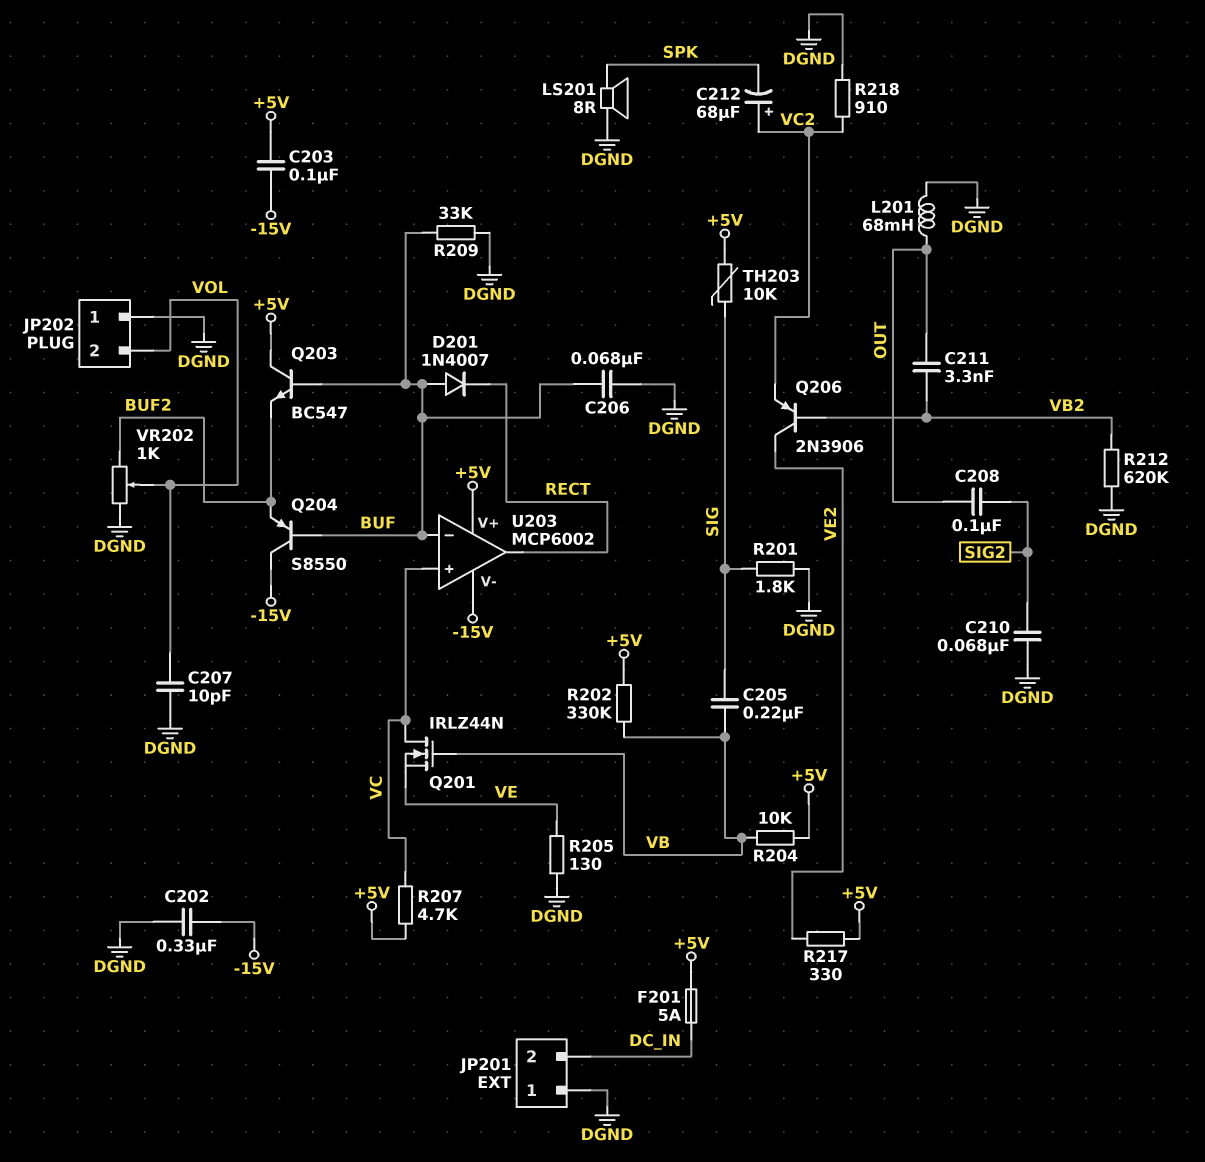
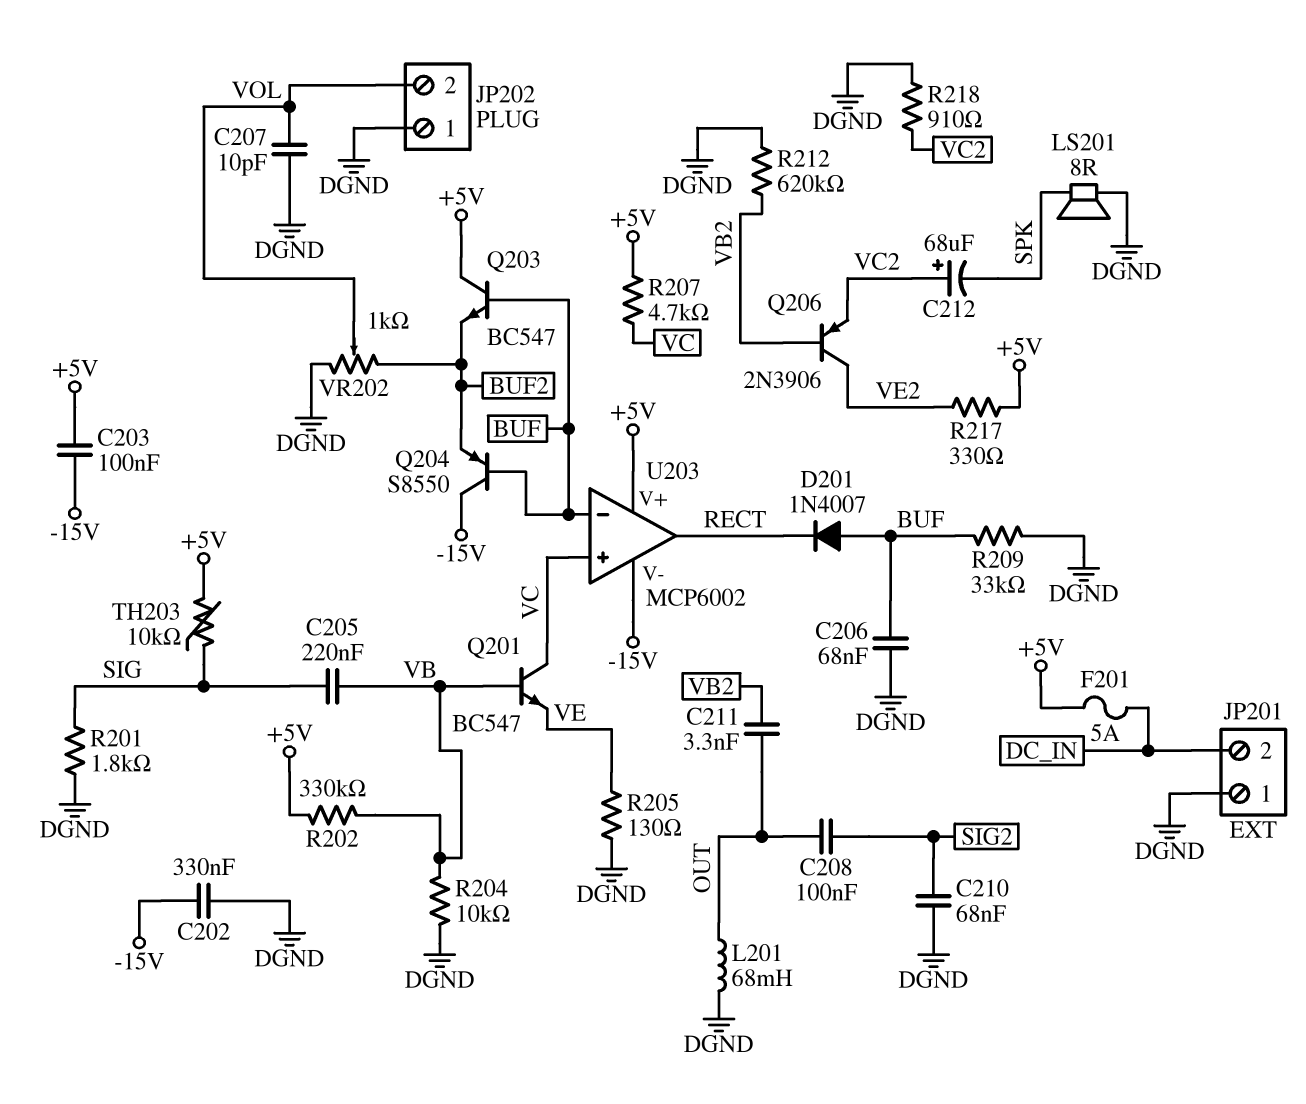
Q201: NMOS IRLZ44N (G VB, D VC, S VE) -> NPN BC547 (B VB, C VC, E VE)
R204: 10k (+5V, VB) -> 10k (DGND, VB)

